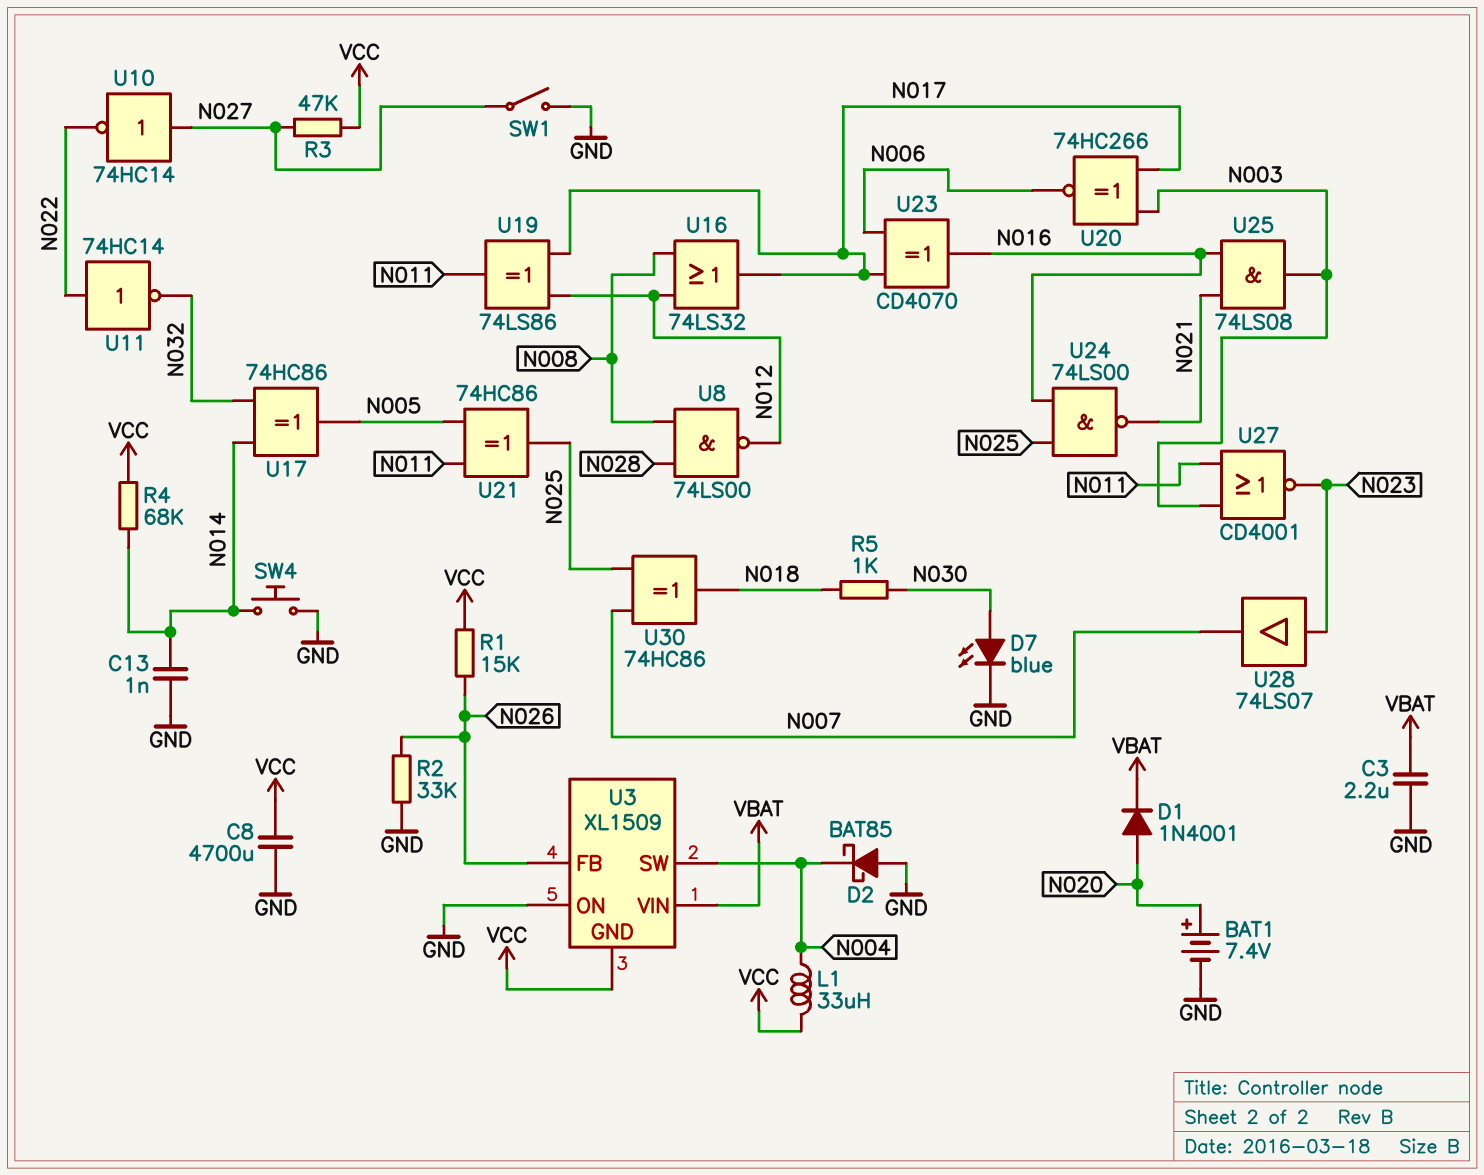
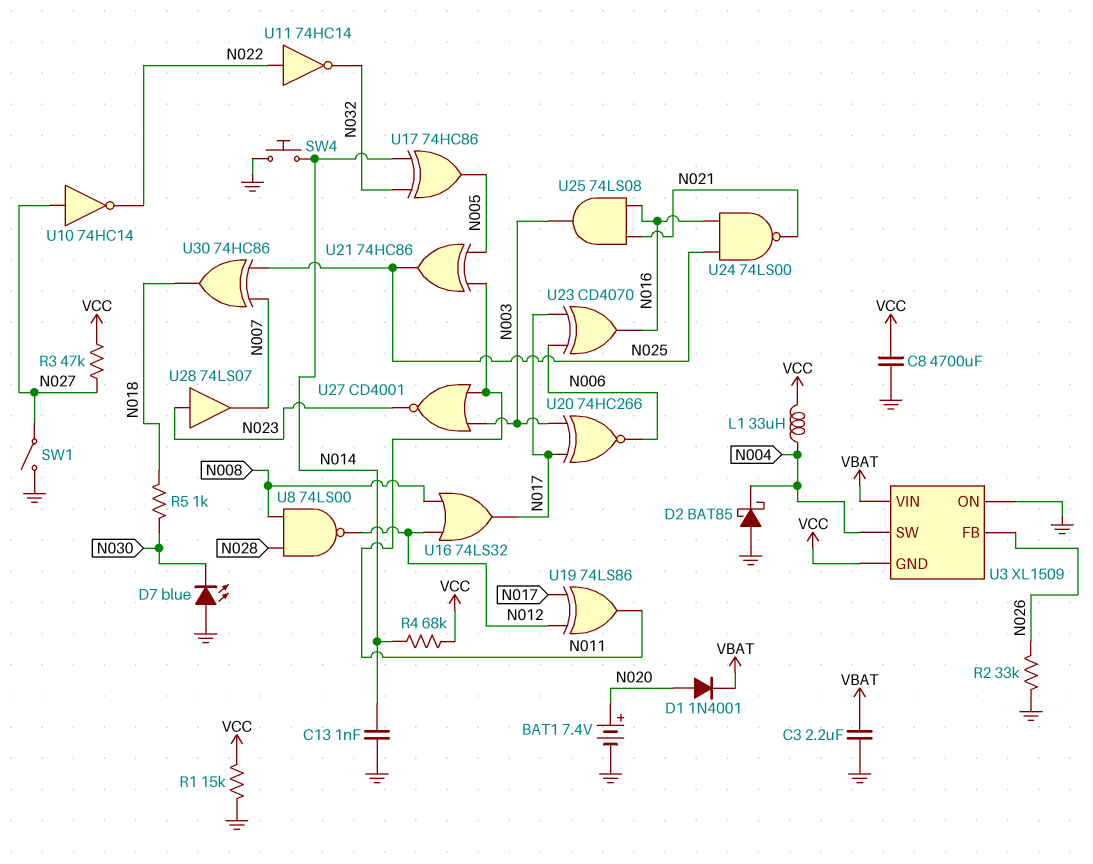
D7: LED blue (A N030, K GND) -> LED blue (A GND, K N030)
R1: 15k (N026, VCC) -> 15k (GND, VCC)

